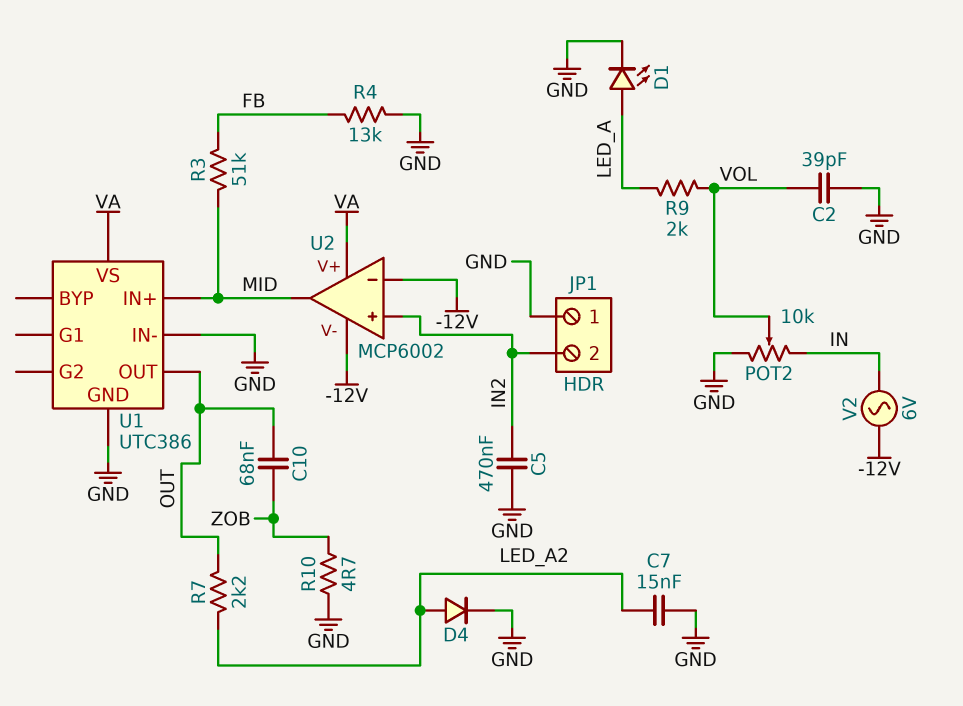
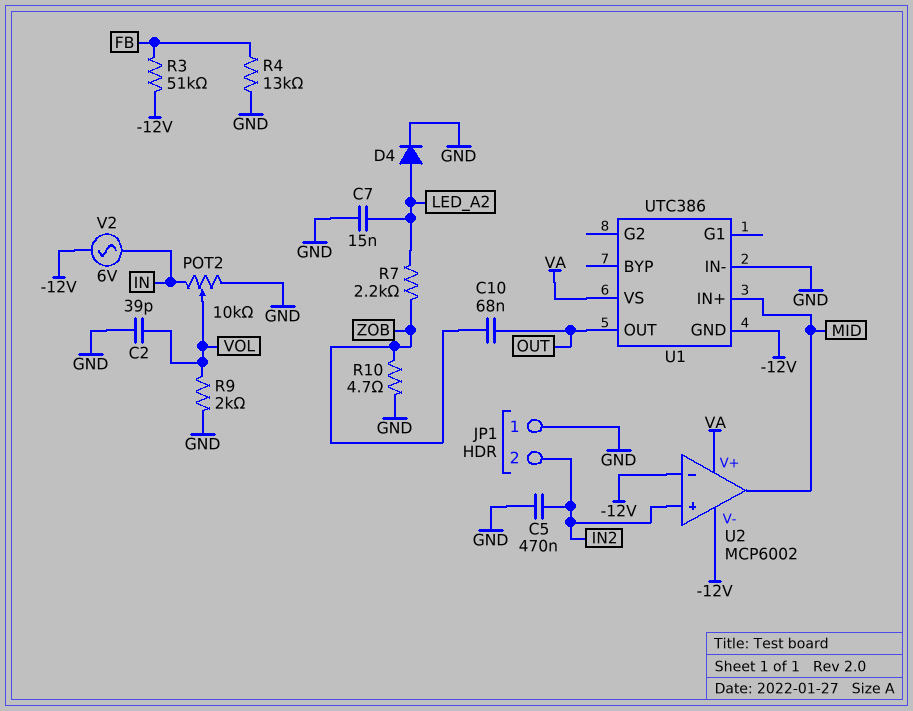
D1: LED (A LED_A, K GND) -> none
R3: 51k (FB, MID) -> 51k (-12V, FB)
R7: 2.2k (LED_A2, OUT) -> 2.2k (LED_A2, ZOB)
R9: 2k (LED_A, VOL) -> 2k (GND, VOL)
U1 pin GND: GND -> -12V

